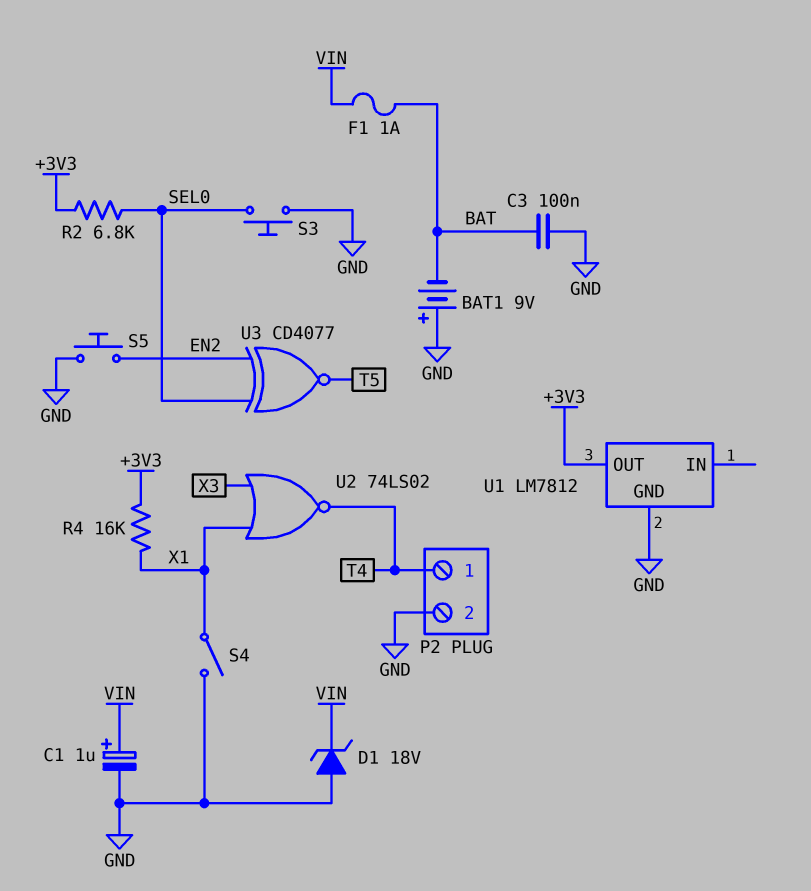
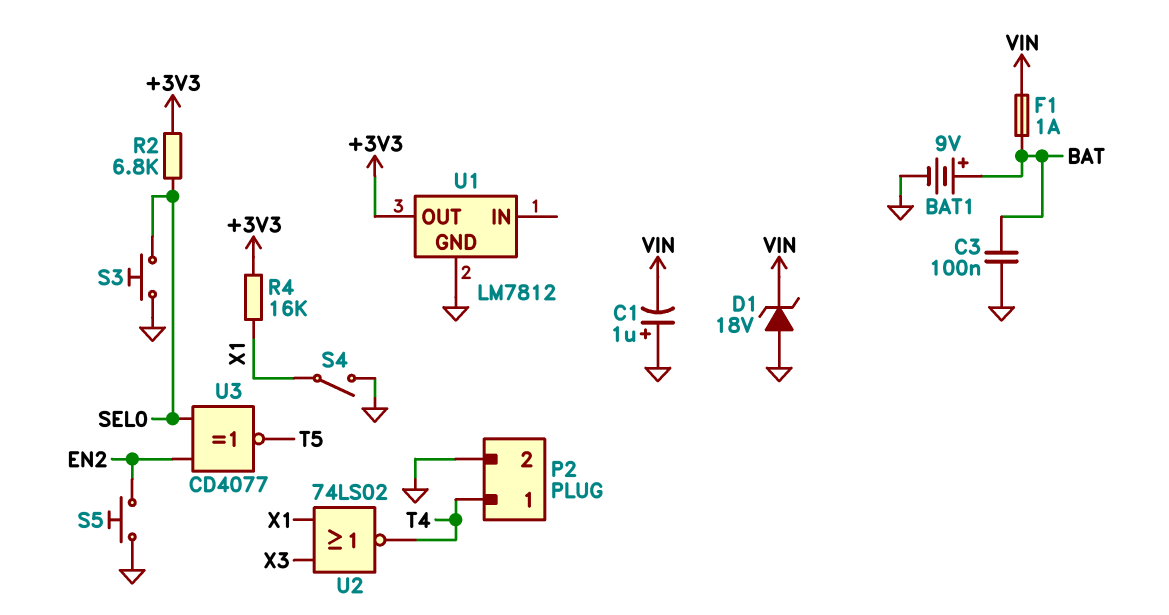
BAT1: 9V (plus GND, minus BAT) -> 9V (plus BAT, minus GND)
C1: 1uF (plus VIN, minus GND) -> 1uF (plus GND, minus VIN)

